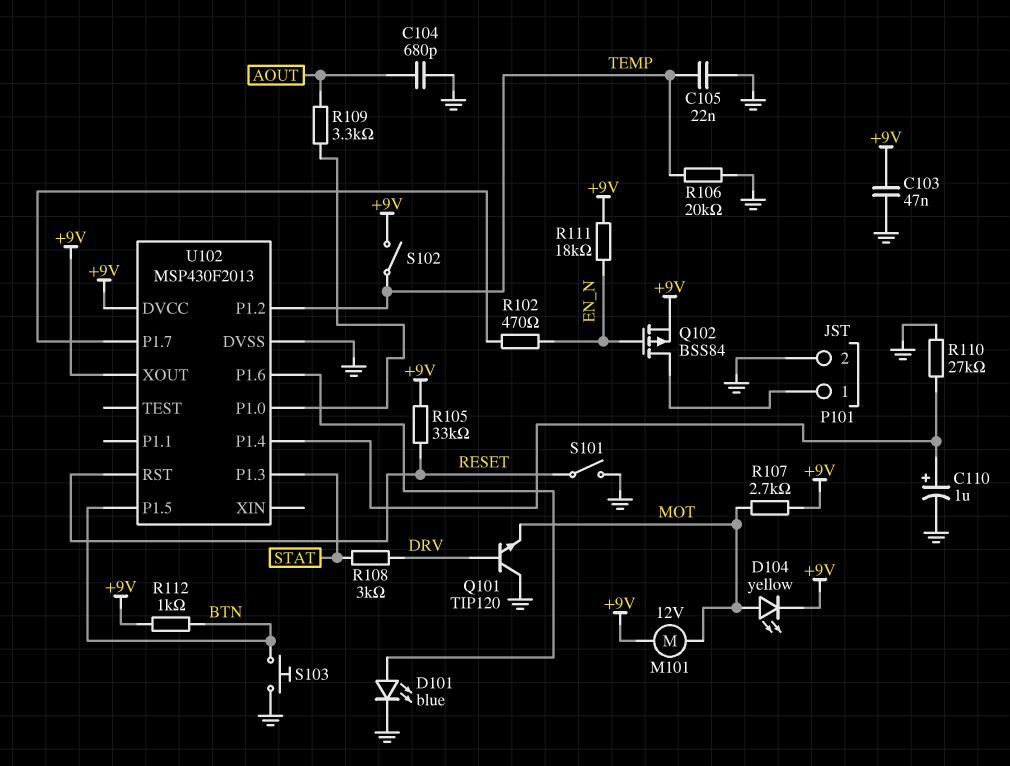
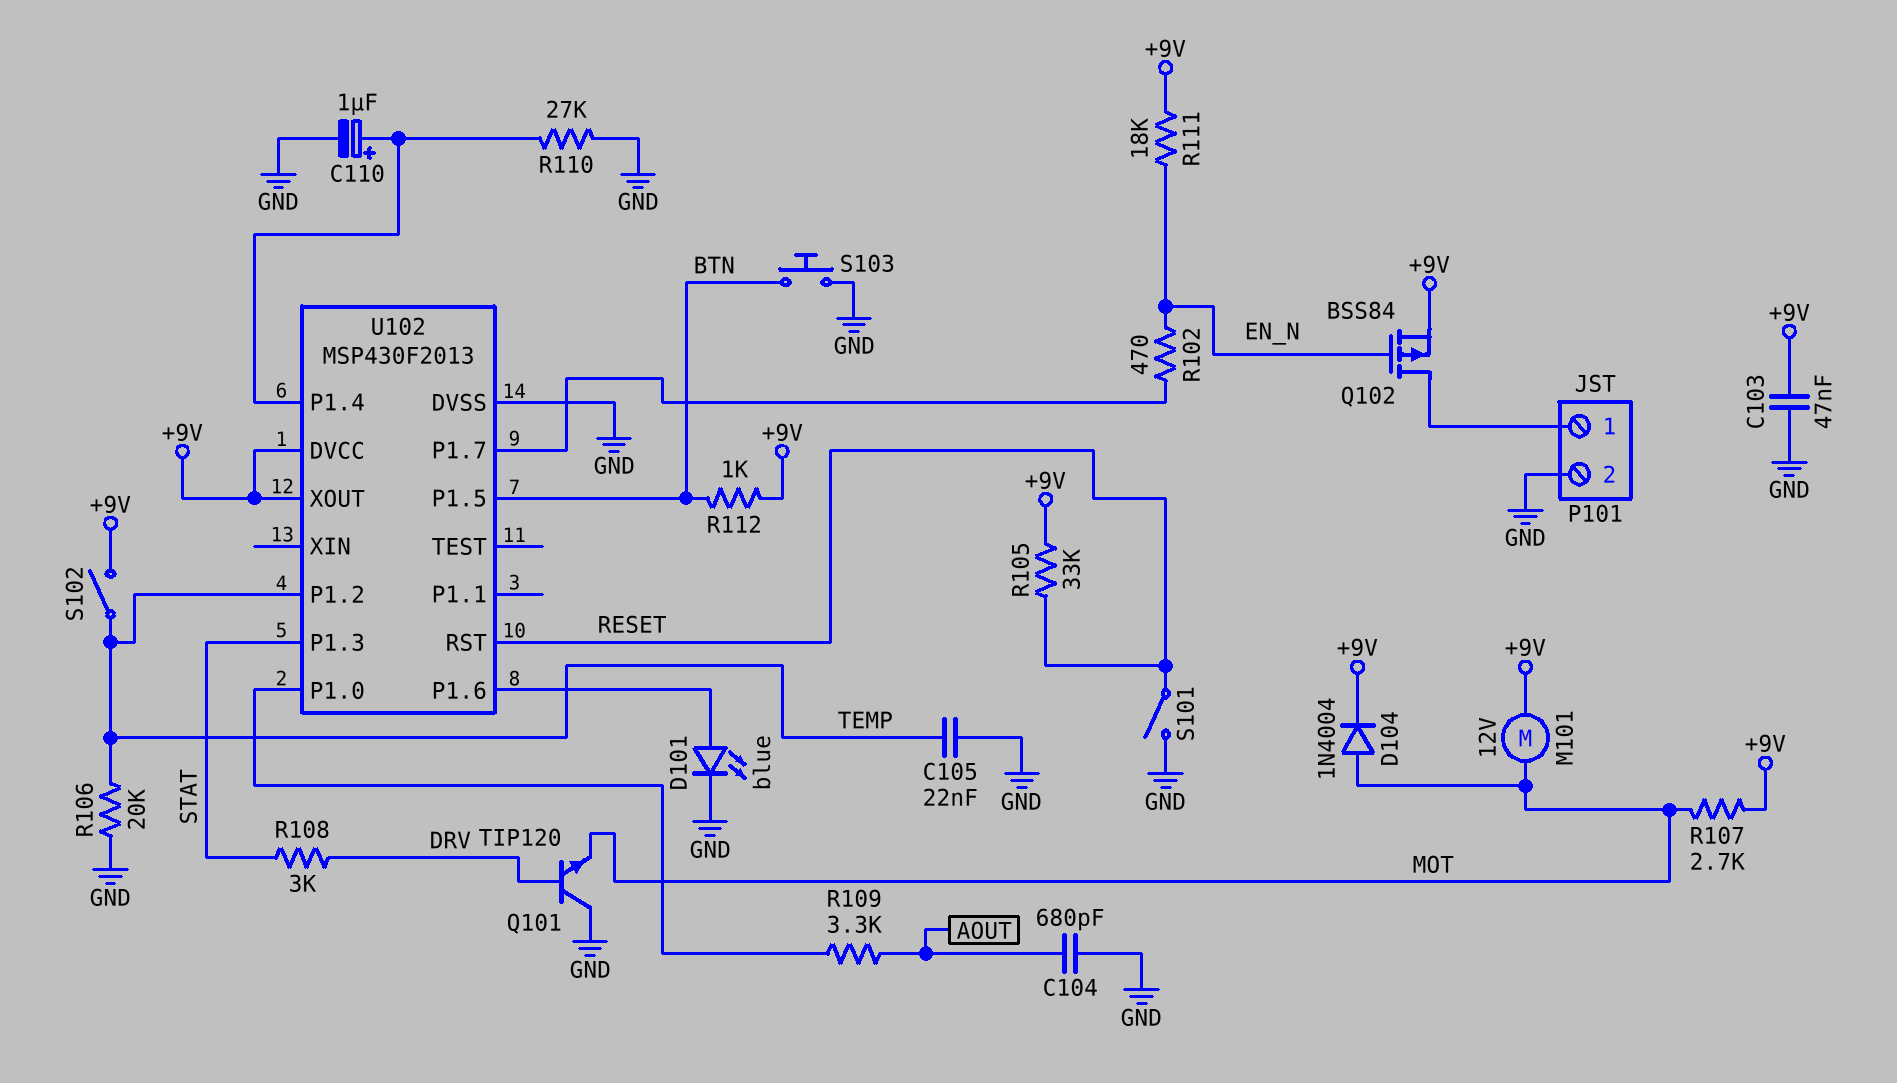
D104: LED yellow (A MOT, K +9V) -> diode 1N4004 (A MOT, K +9V)

